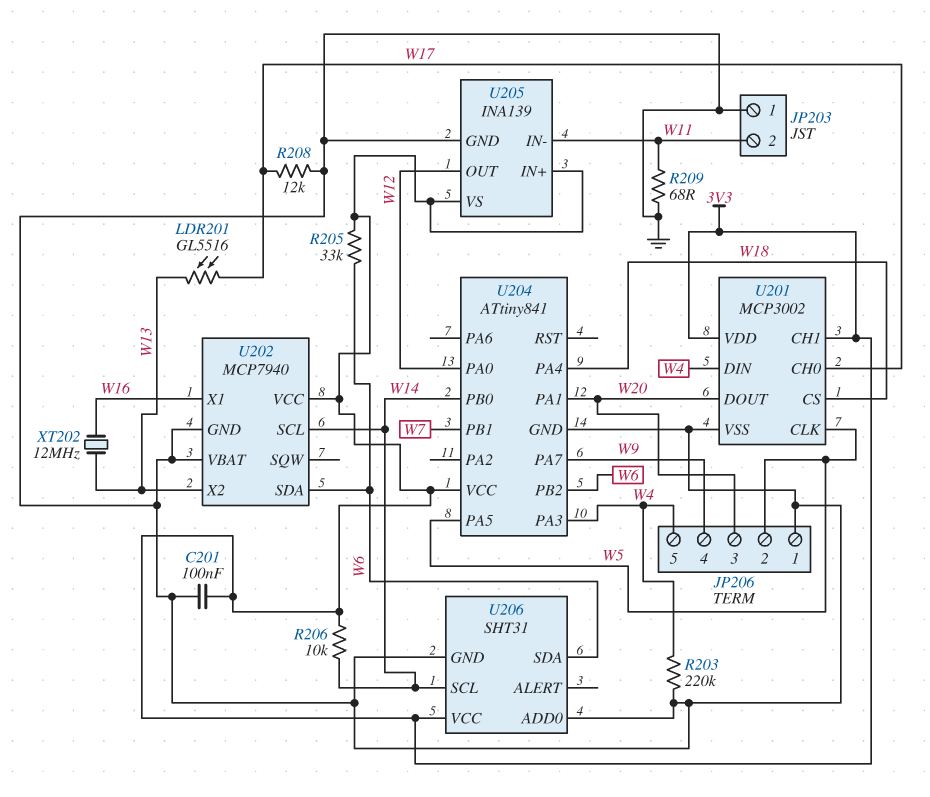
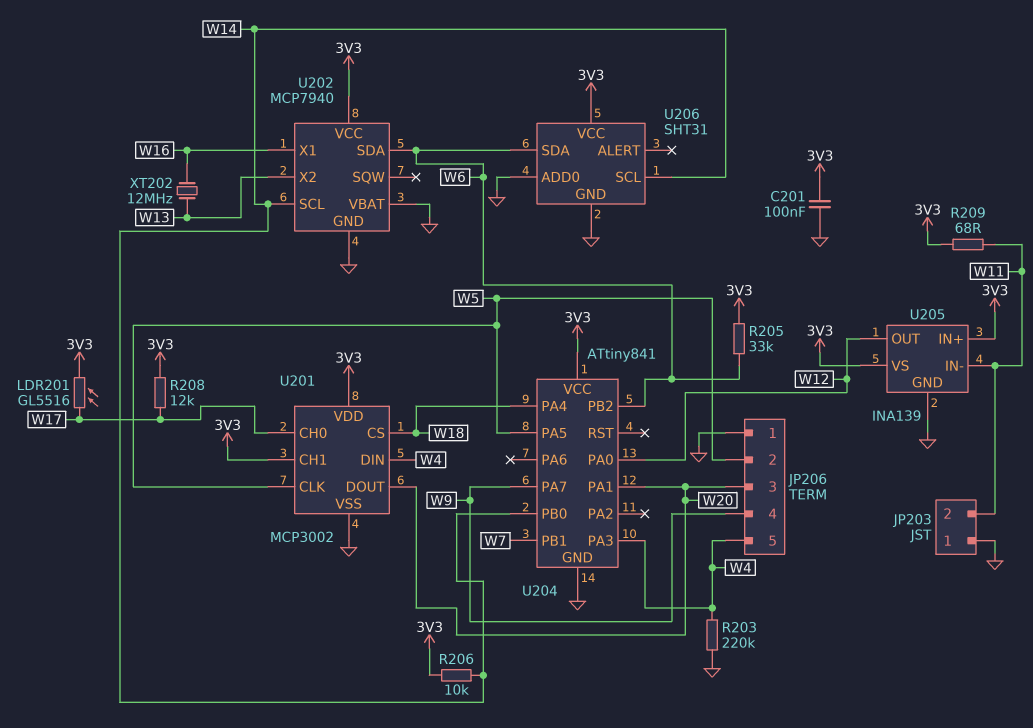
LDR201: GL5516 (W13, W17) -> GL5516 (3V3, W17)
R208: 12k (GND, W17) -> 12k (3V3, W17)
R209: 68 (GND, W11) -> 68 (3V3, W11)

